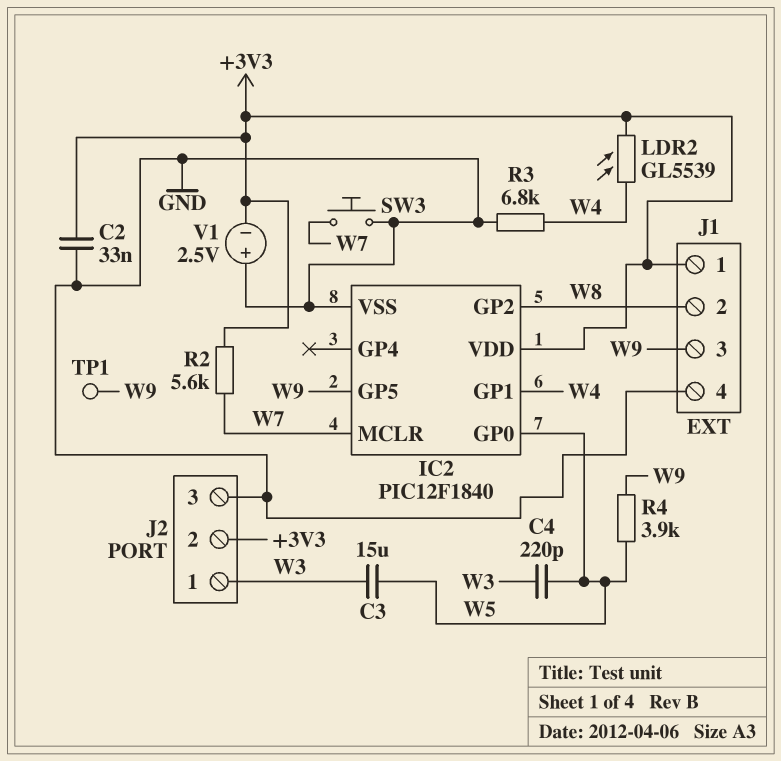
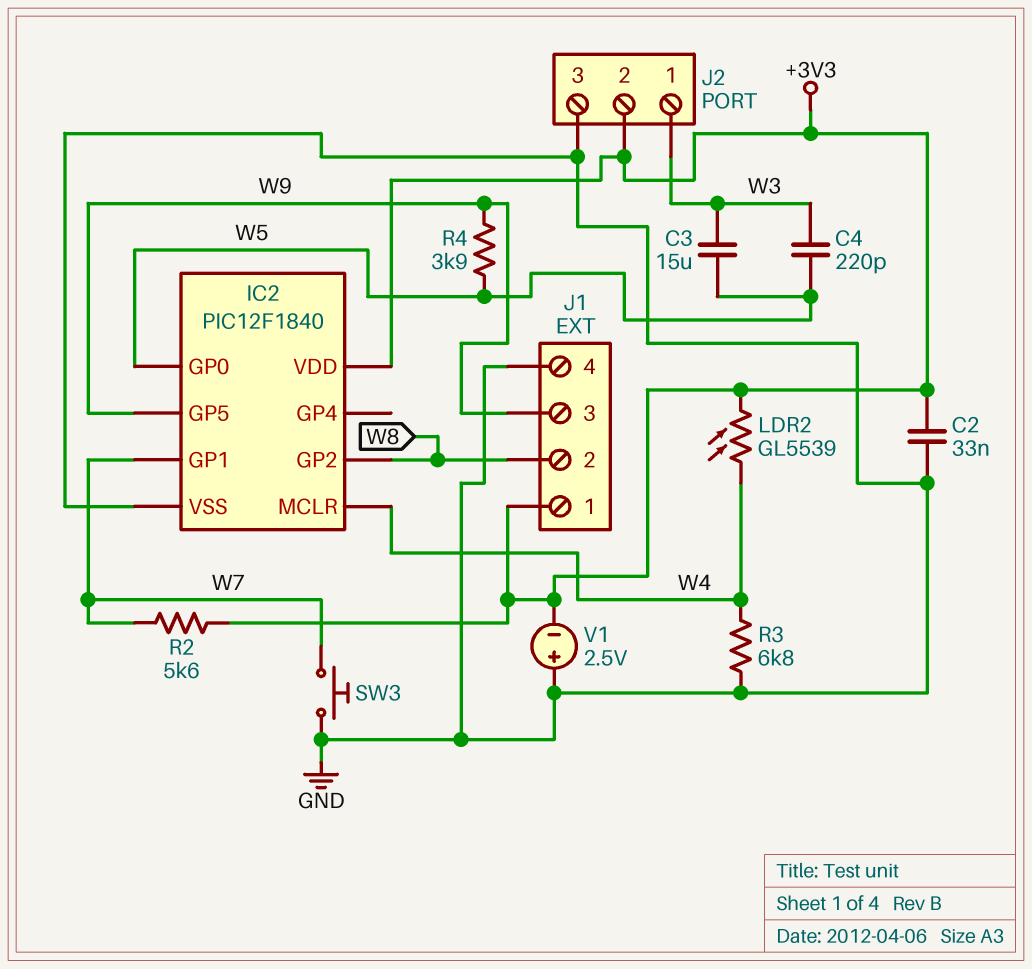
IC2 pin GP1: W4 -> W7
IC2 pin MCLR: W7 -> W4
TP1: test point (W9) -> none

